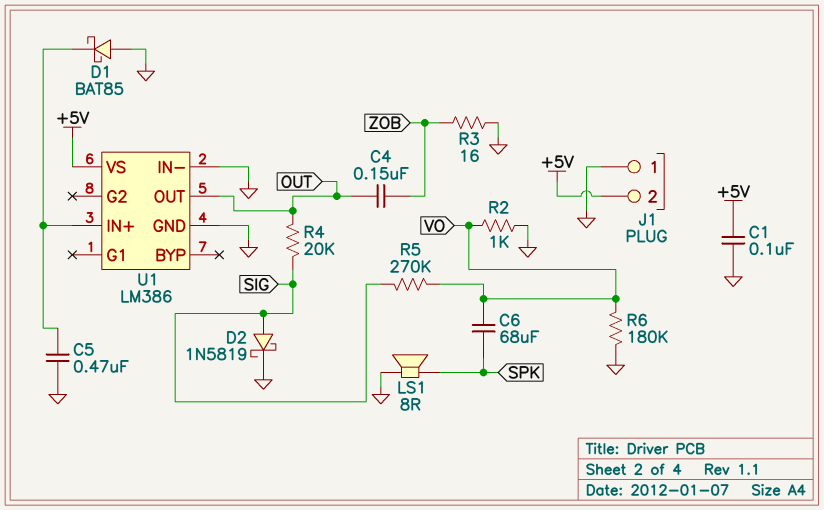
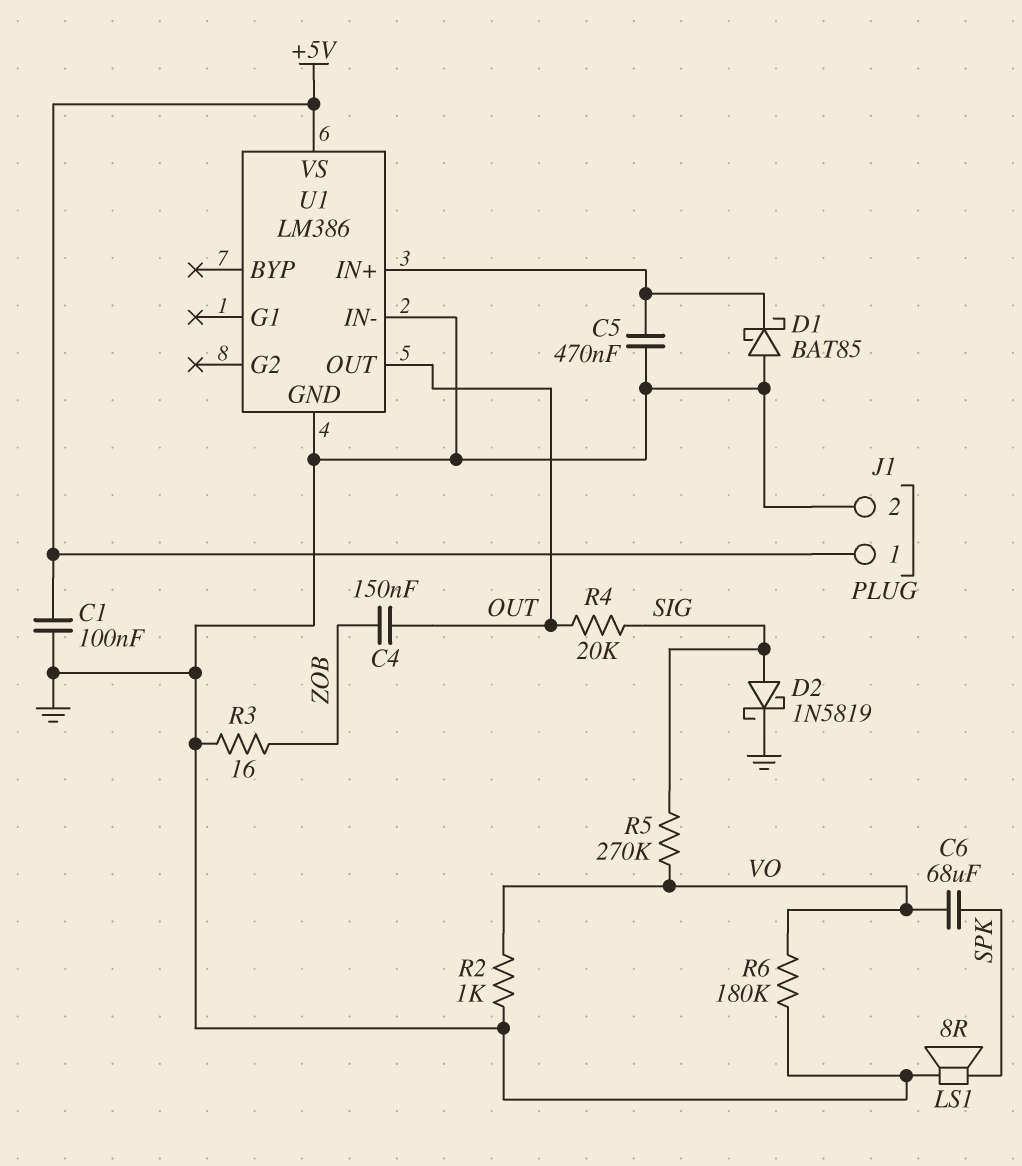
J1 pin 1: GND -> +5V
J1 pin 2: +5V -> GND

